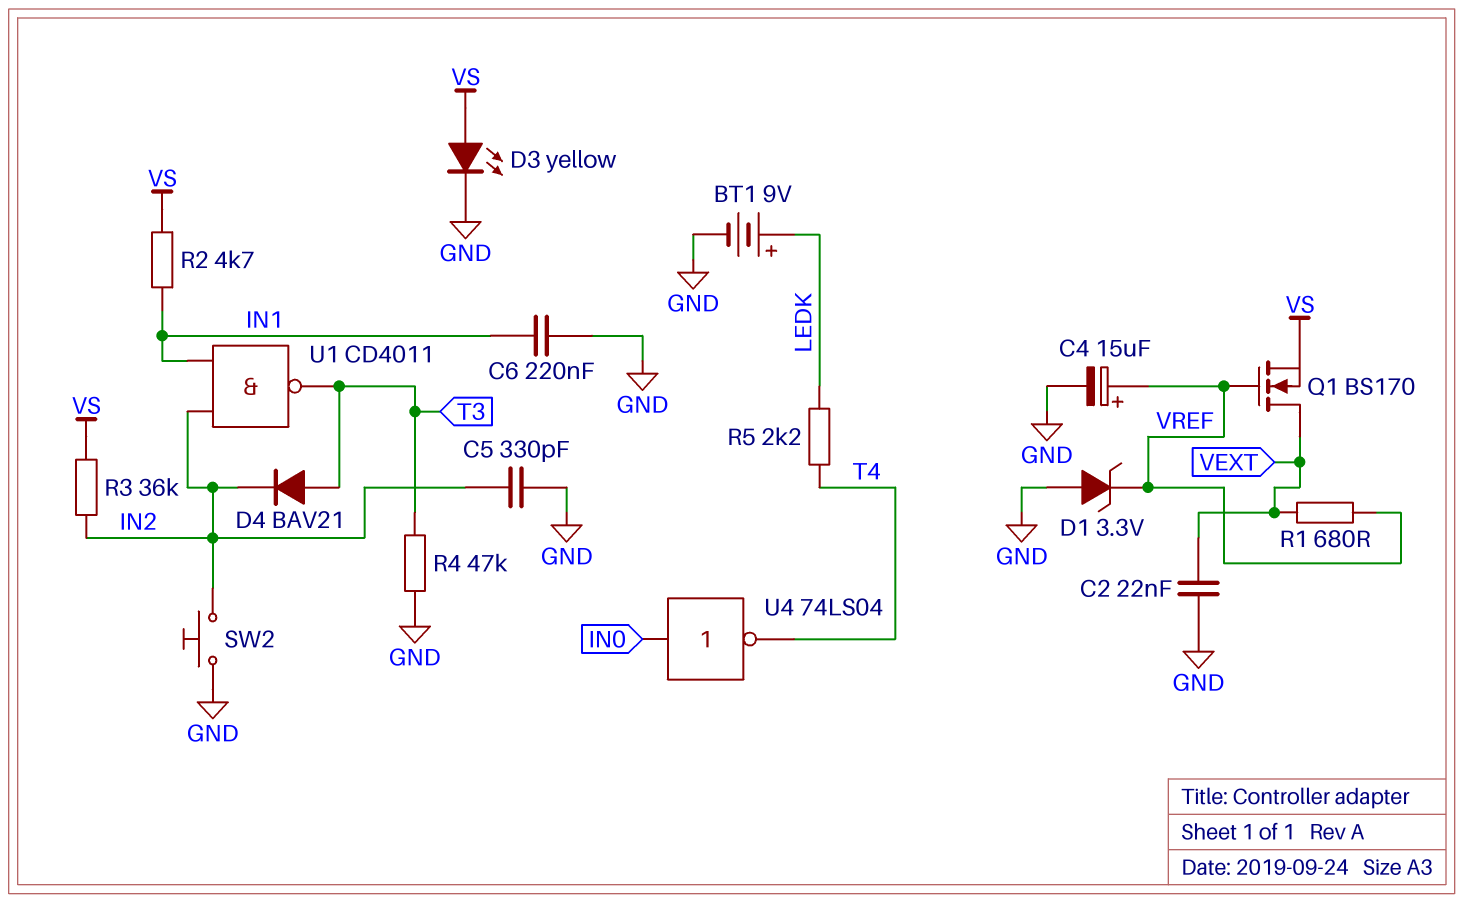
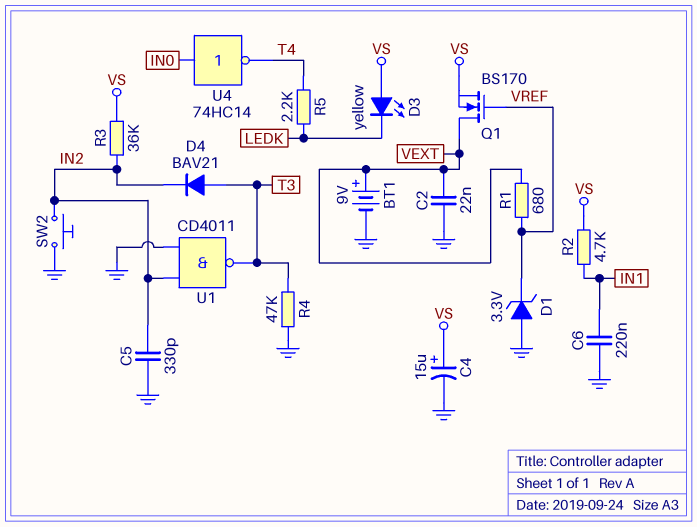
BT1: 9V (plus LEDK, minus GND) -> 9V (plus VEXT, minus GND)
C4: 15uF (plus VREF, minus GND) -> 15uF (plus VS, minus GND)
D3: LED yellow (A VS, K GND) -> LED yellow (A VS, K LEDK)
U1: NAND CD4011 (in IN1, in IN2, out T3) -> NAND CD4011 (in GND, in IN2, out T3)
U4: NOT 74LS04 (in IN0, out T4) -> NOT 74HC14 (in IN0, out T4)

